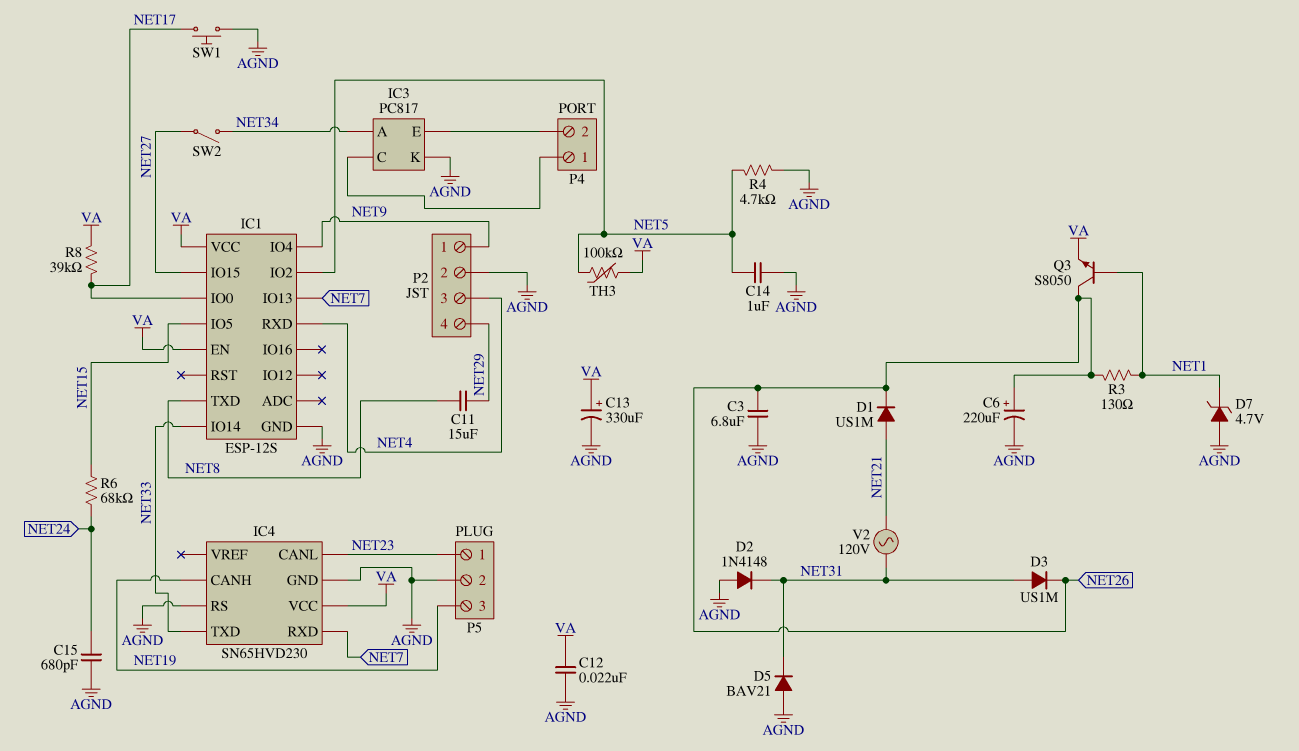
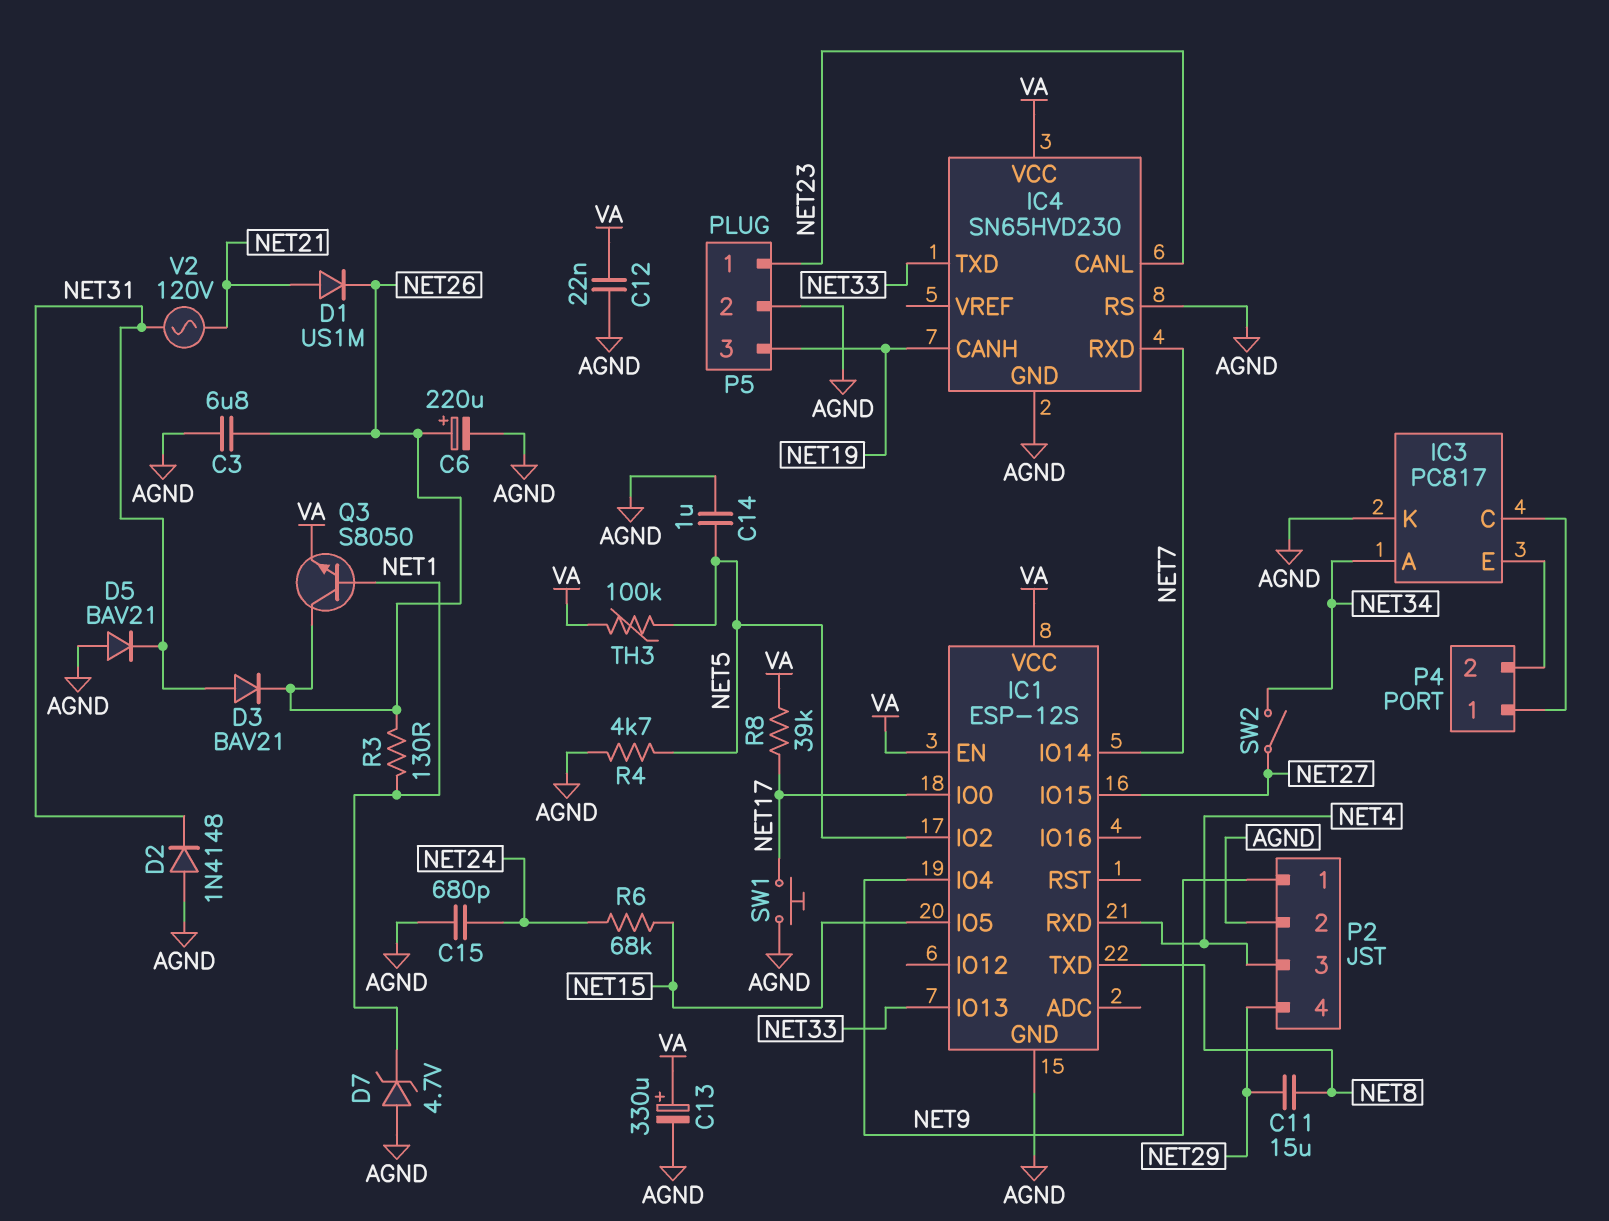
D3: diode US1M (A NET31, K NET26) -> diode BAV21 (A NET31, K NET26)
IC1 pin IO13: NET7 -> NET33
IC1 pin IO14: NET33 -> NET7

